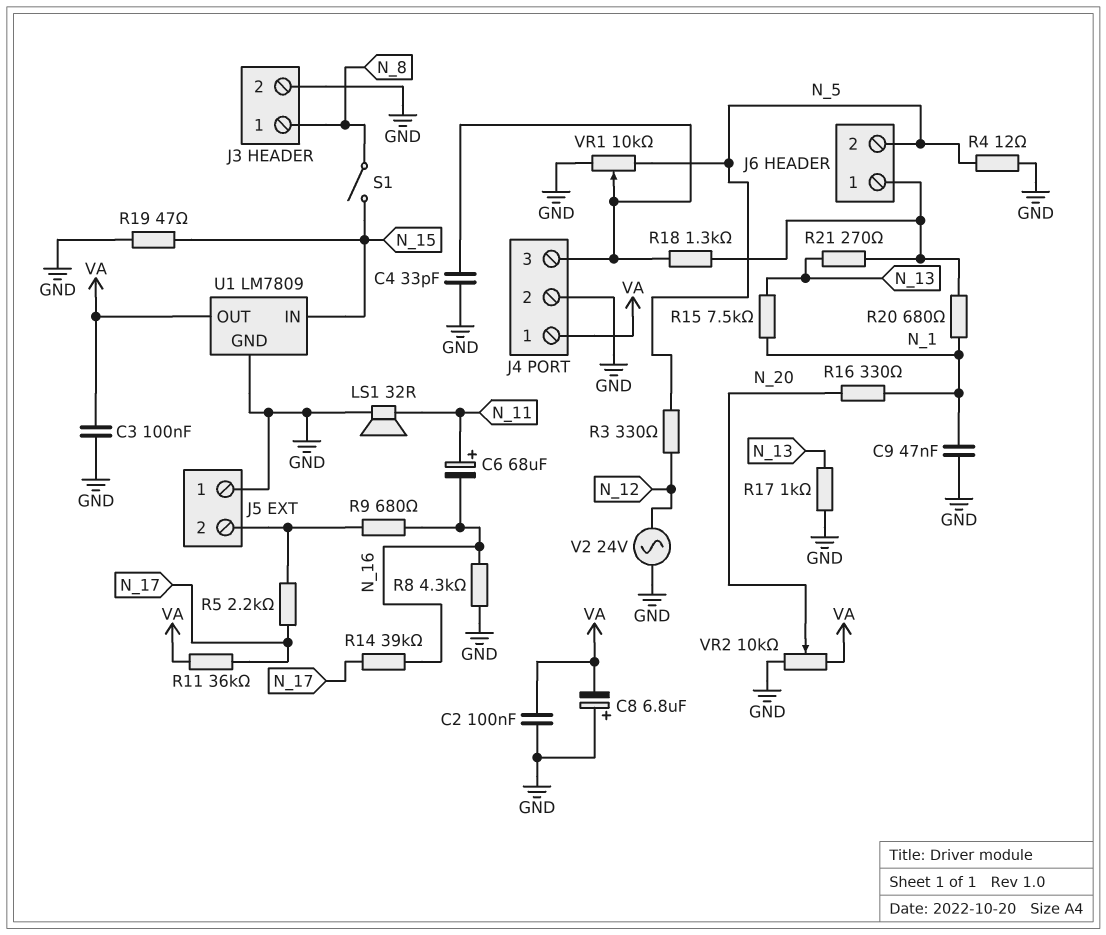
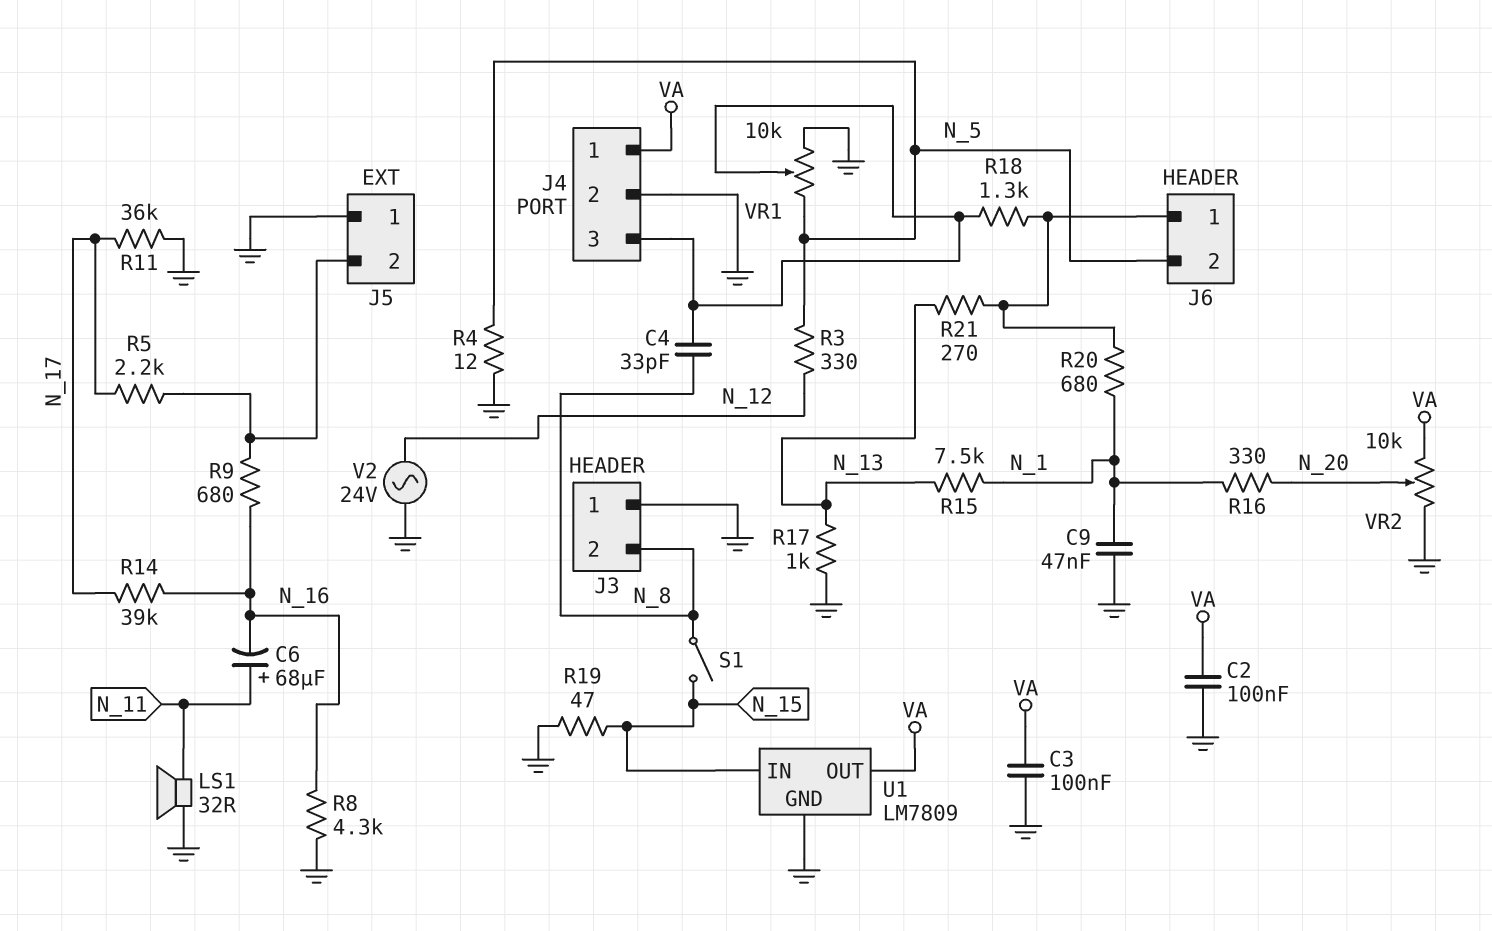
C4: 33pF (GND, J4/3) -> 33pF (J4/3, N_8)
C8: 6.8uF (plus GND, minus VA) -> none
J3 pin 1: N_8 -> GND
J3 pin 2: GND -> N_8
R11: 36k (N_17, VA) -> 36k (GND, N_17)

